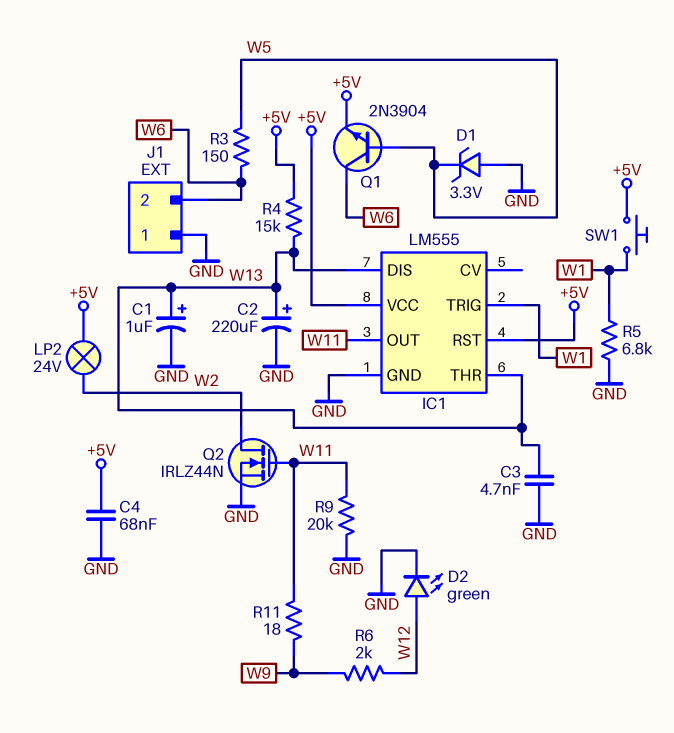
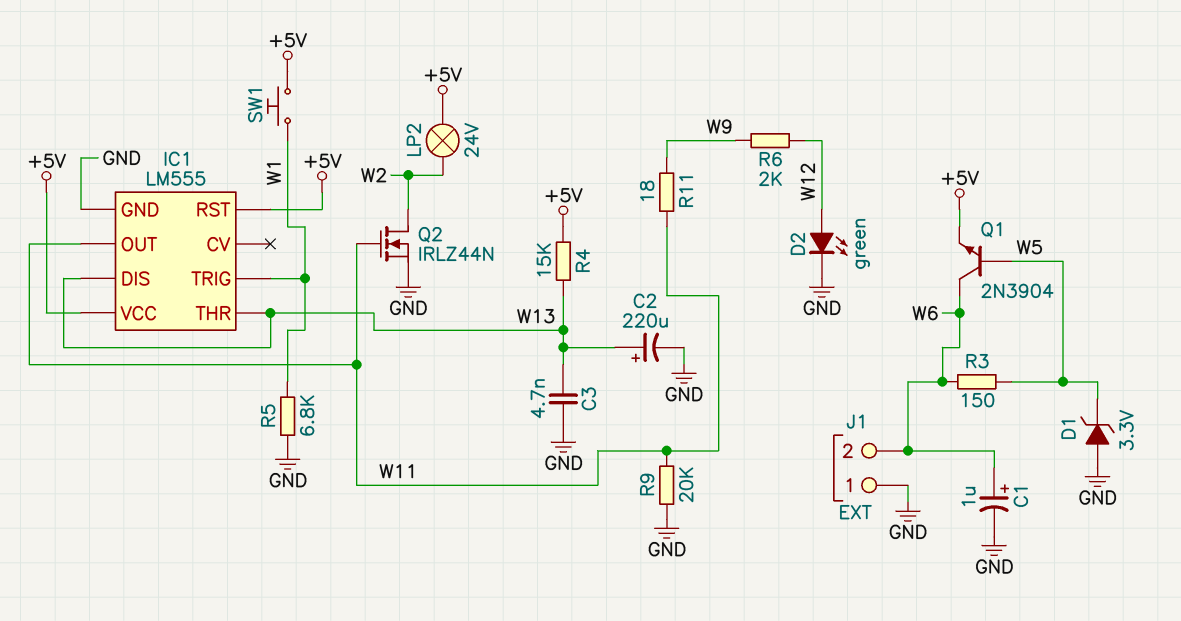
C1: 1uF (plus W13, minus GND) -> 1uF (plus W6, minus GND)
C4: 68nF (+5V, GND) -> none

